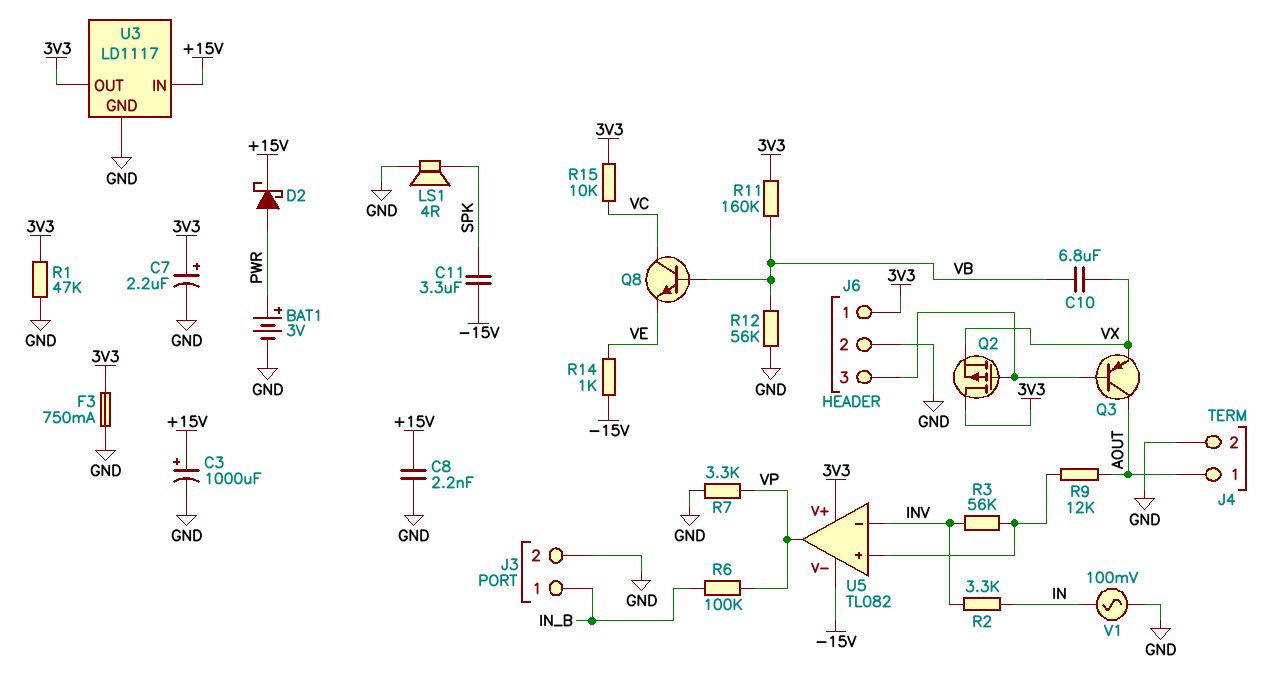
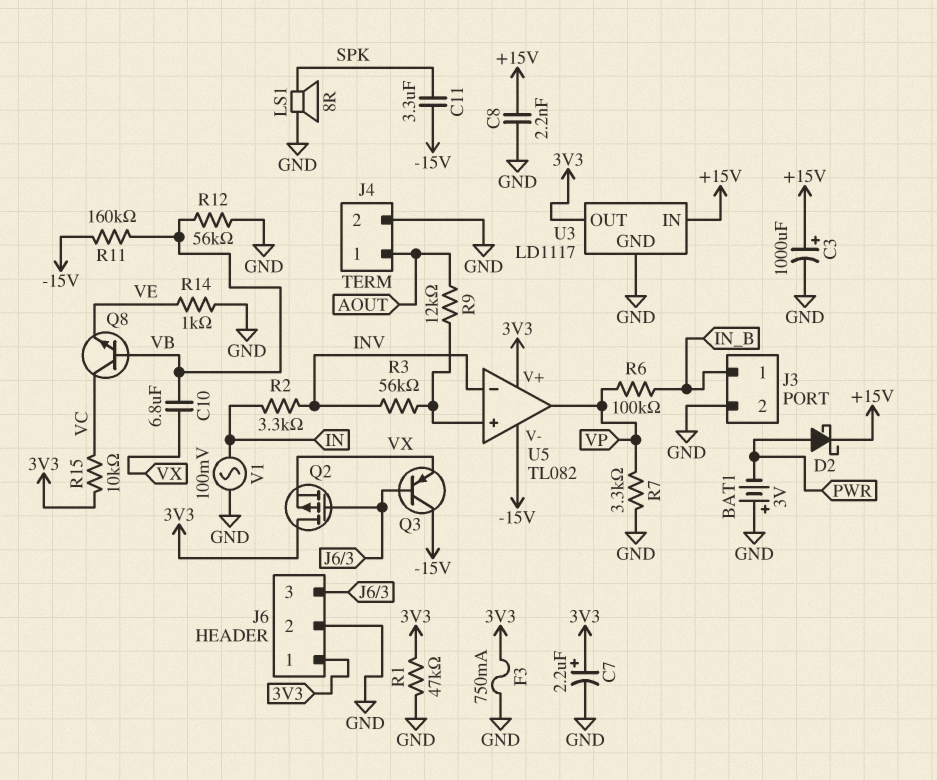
BAT1: 3V (plus PWR, minus GND) -> 3V (plus GND, minus PWR)
LS1: speaker 4R (GND, SPK) -> speaker 8R (GND, SPK)
Q3: PNP (B J6/3, C AOUT, E VX) -> PNP (B J6/3, C -15V, E VX)
R11: 160k (3V3, VB) -> 160k (-15V, VB)
R14: 1k (-15V, VE) -> 1k (GND, VE)

